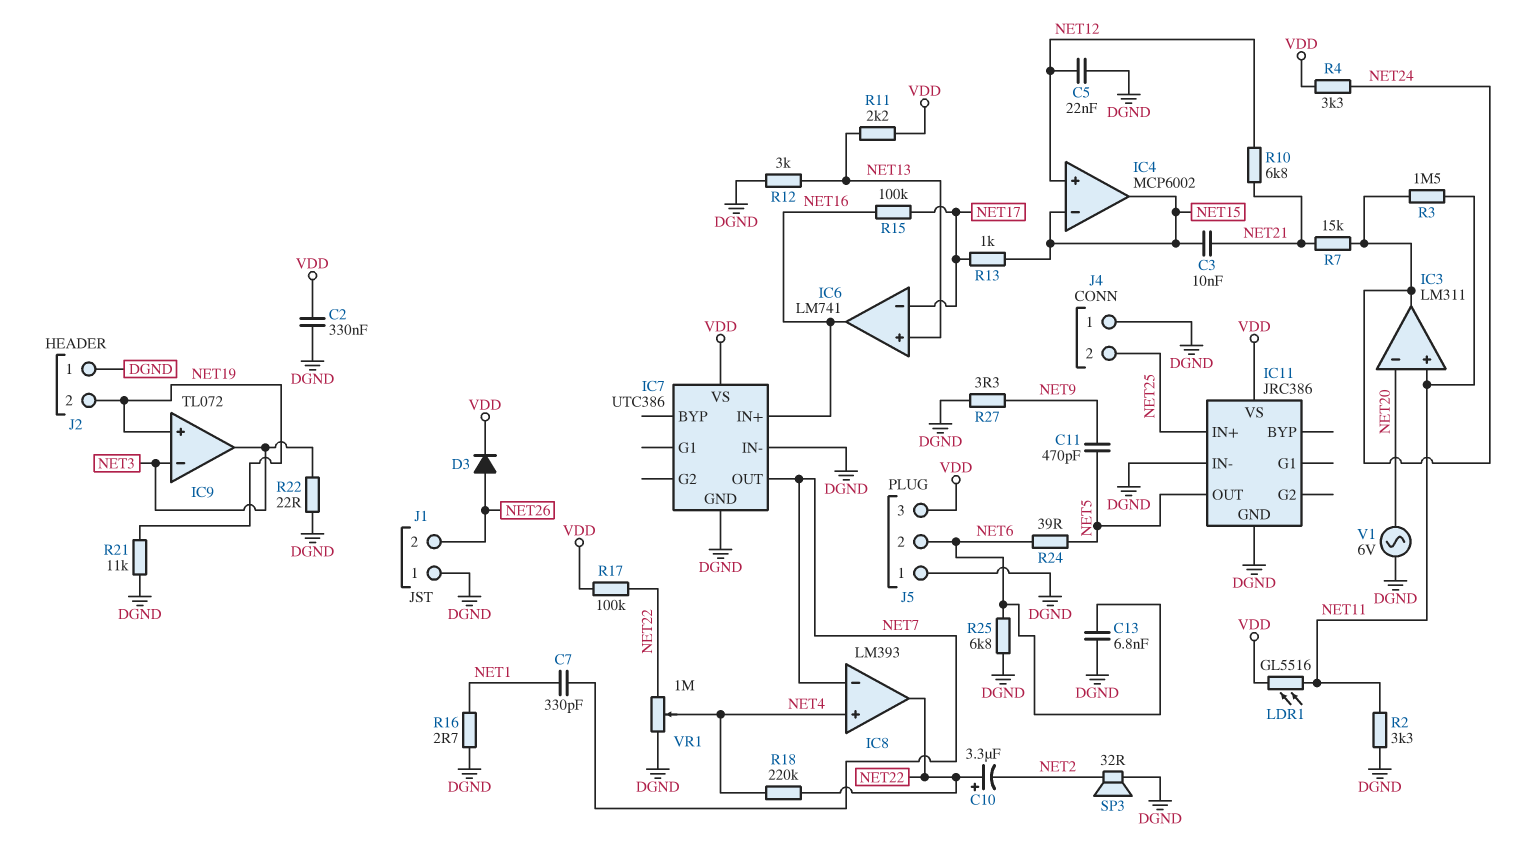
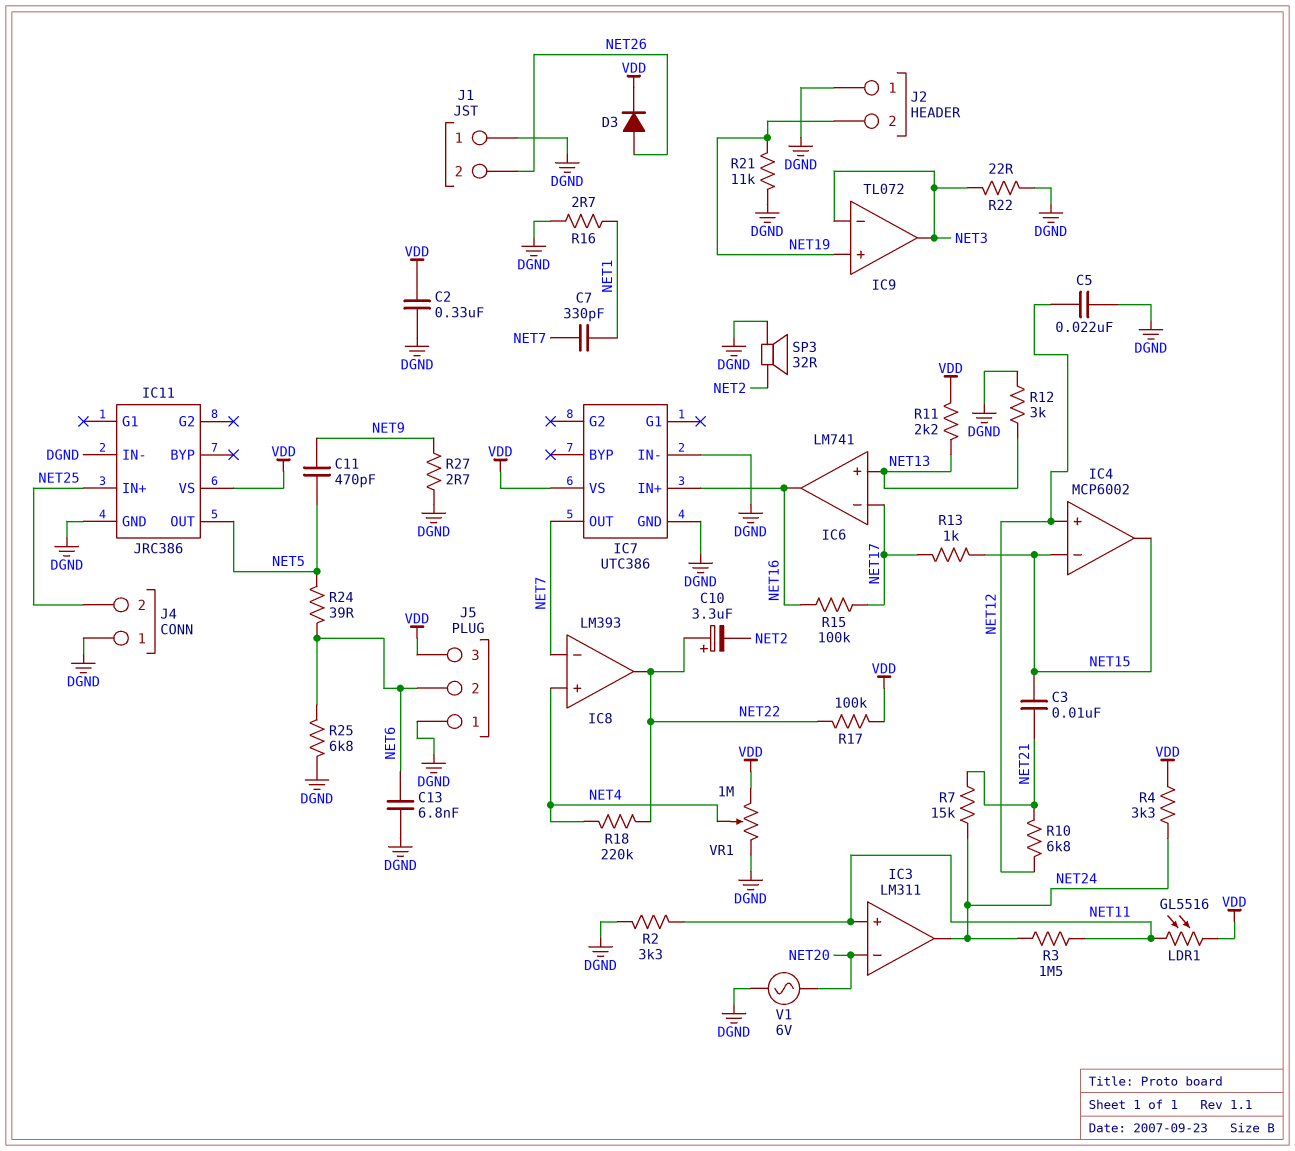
R27: 3.3 (DGND, NET9) -> 2.7 (DGND, NET9)
VR1: 1M (DGND, NET22, wiper NET4) -> 1M (DGND, VDD, wiper NET4)

